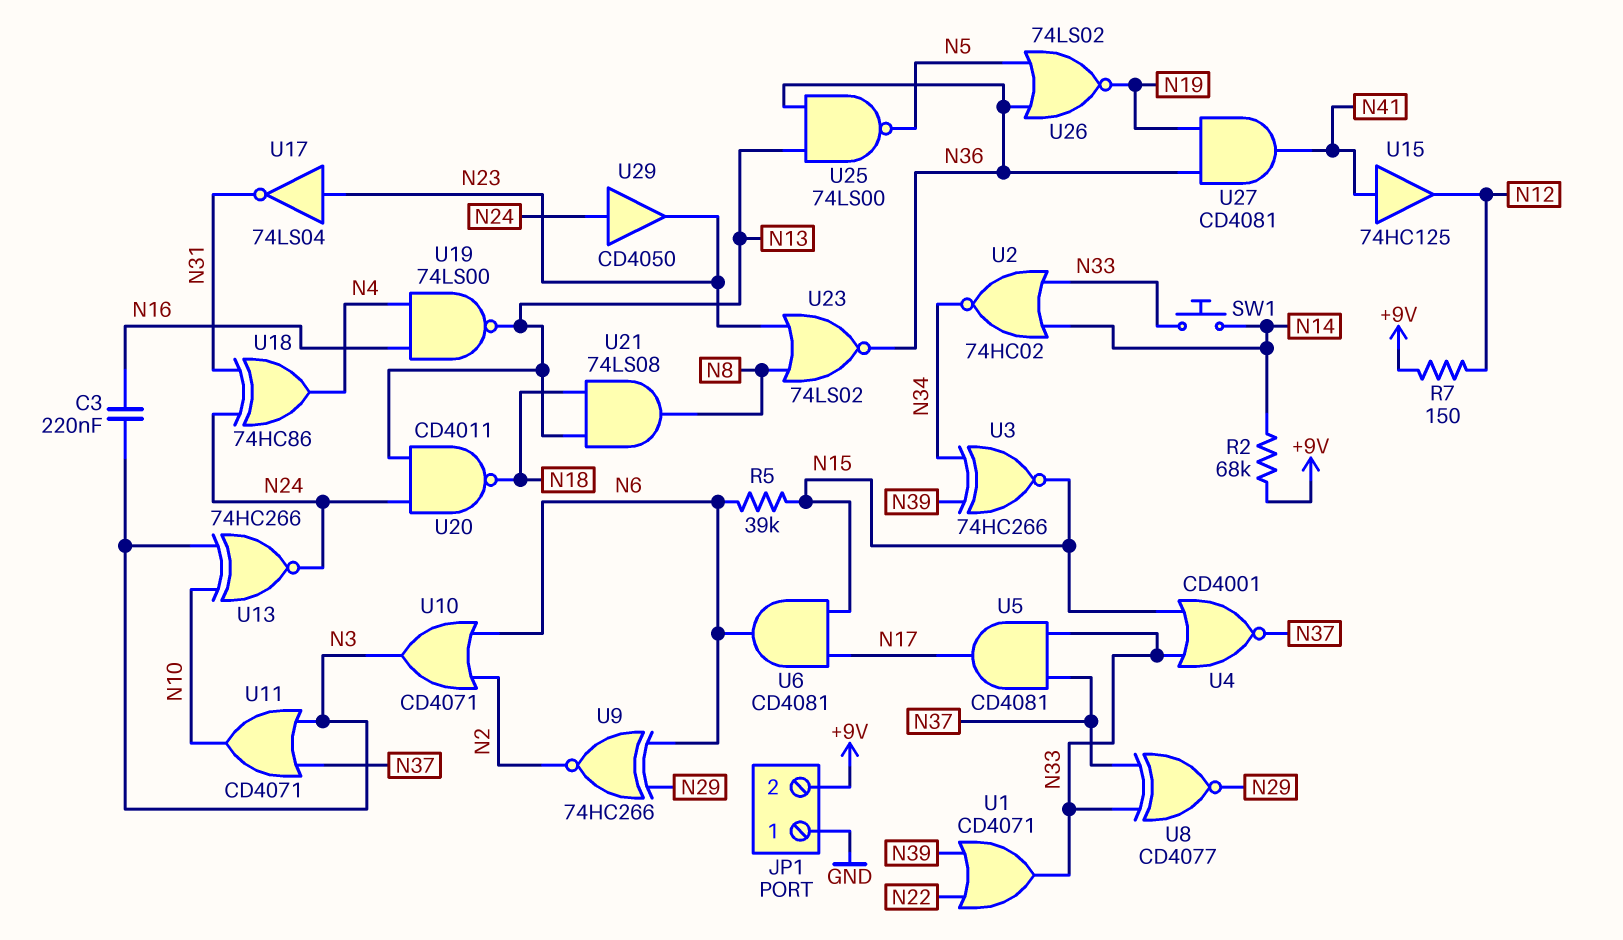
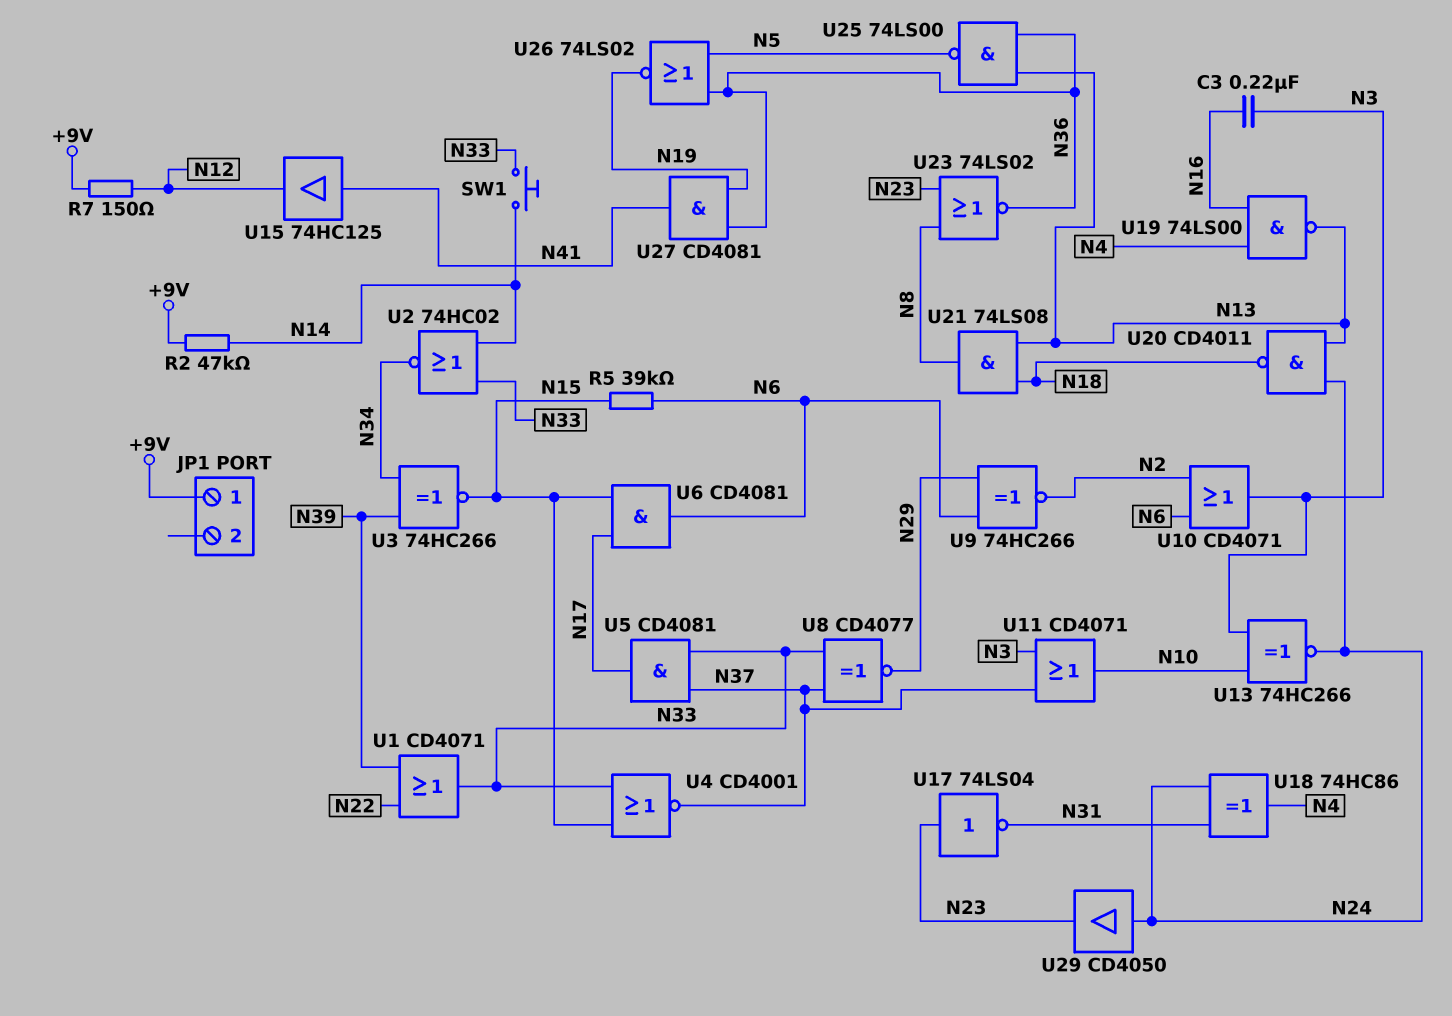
JP1 pin 1: GND -> +9V
JP1 pin 2: +9V -> none
R2: 68k (+9V, N14) -> 47k (+9V, N14)

